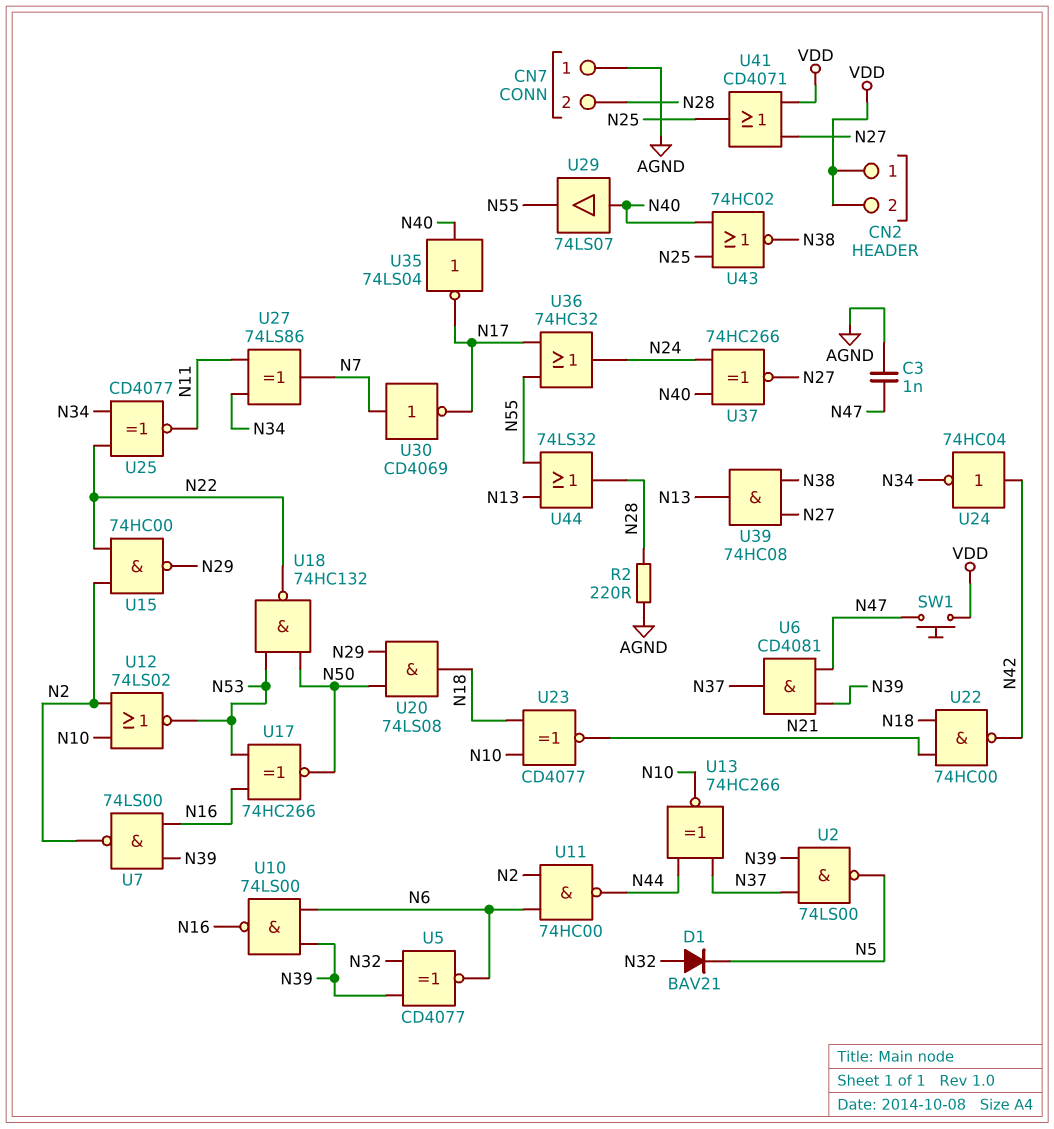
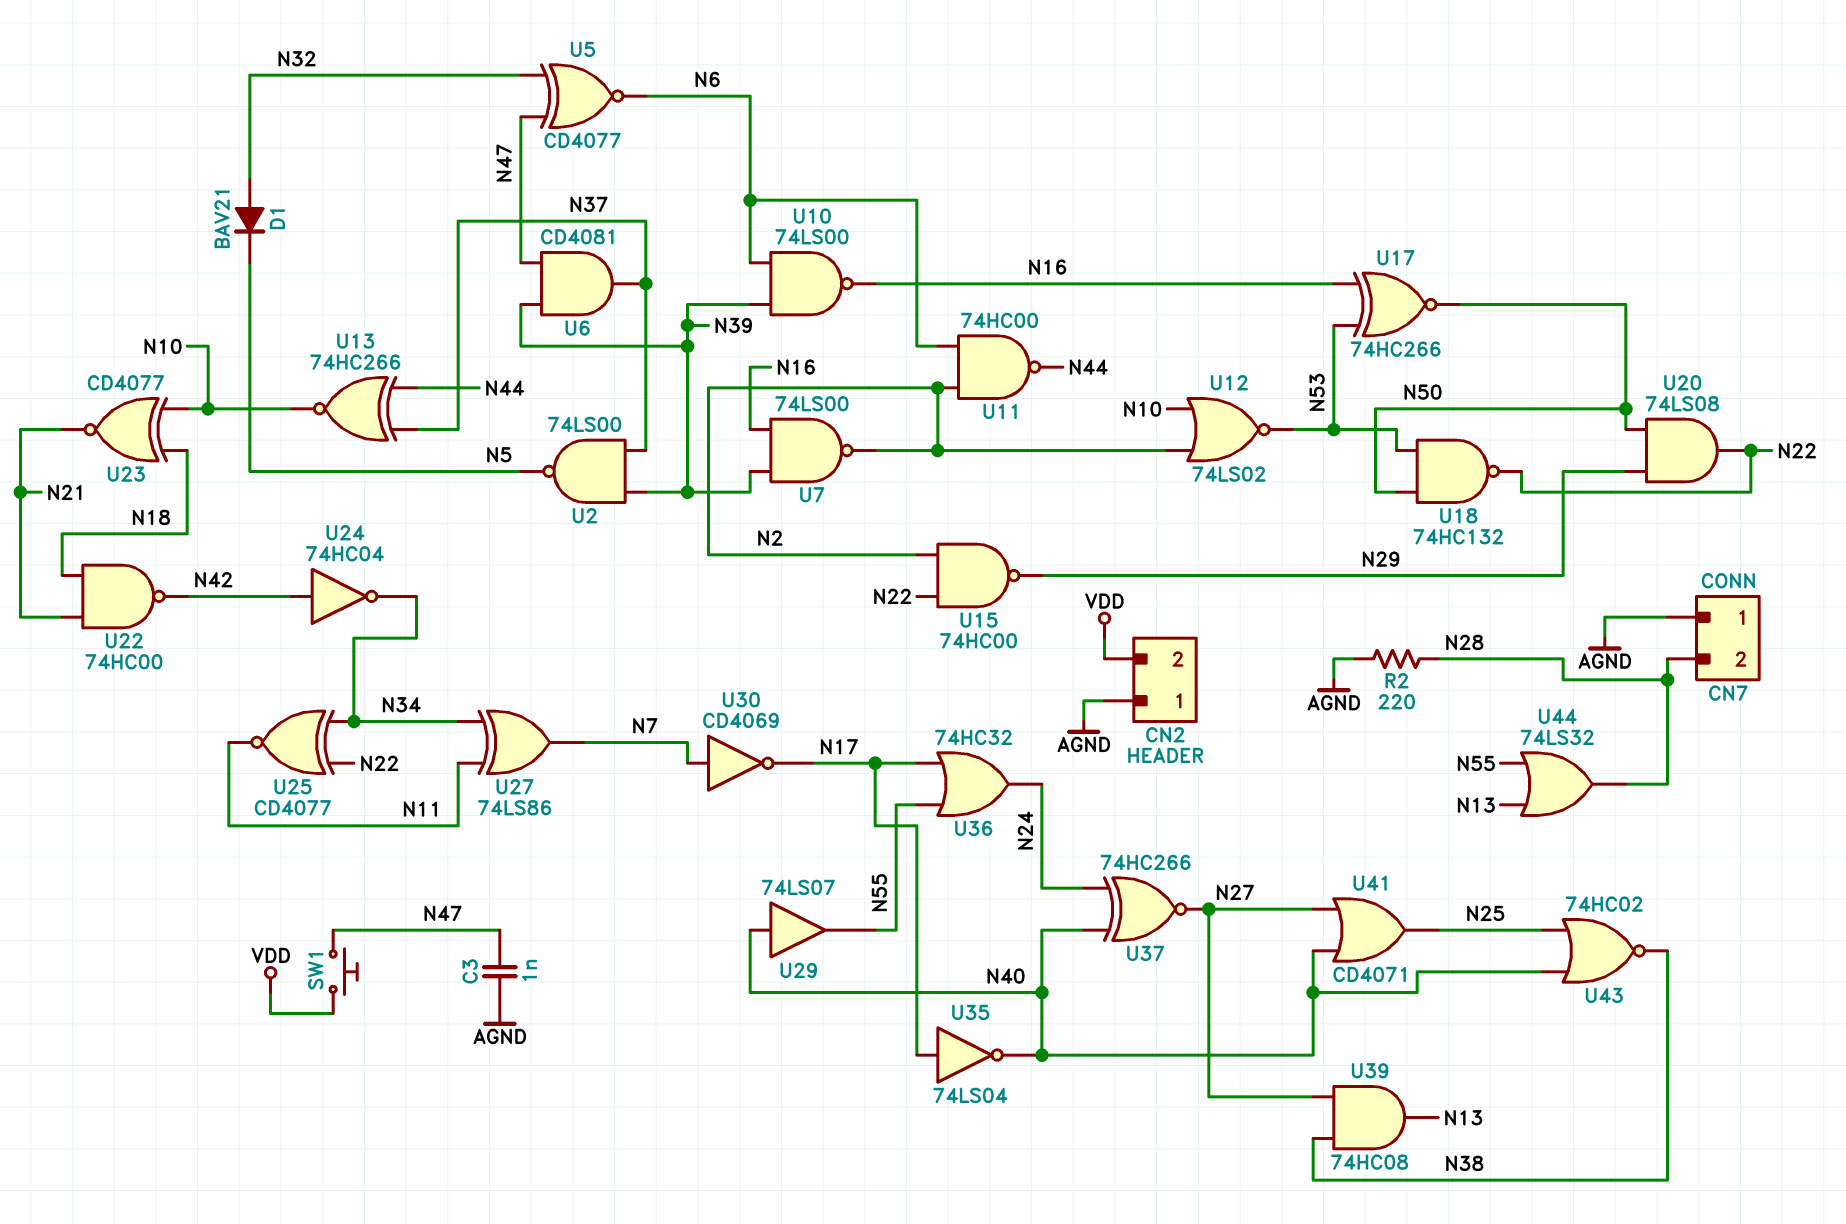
CN2 pin 1: VDD -> AGND
U5: XNOR CD4077 (in N32, in N39, out N6) -> XNOR CD4077 (in N32, in N47, out N6)
U20: AND 74LS08 (in N29, in N50, out N18) -> AND 74LS08 (in N29, in N50, out N22)
U35: NOT 74LS04 (in N40, out N17) -> NOT 74LS04 (in N17, out N40)
U41: OR CD4071 (in N27, in VDD, out N25) -> OR CD4071 (in N27, in N40, out N25)

